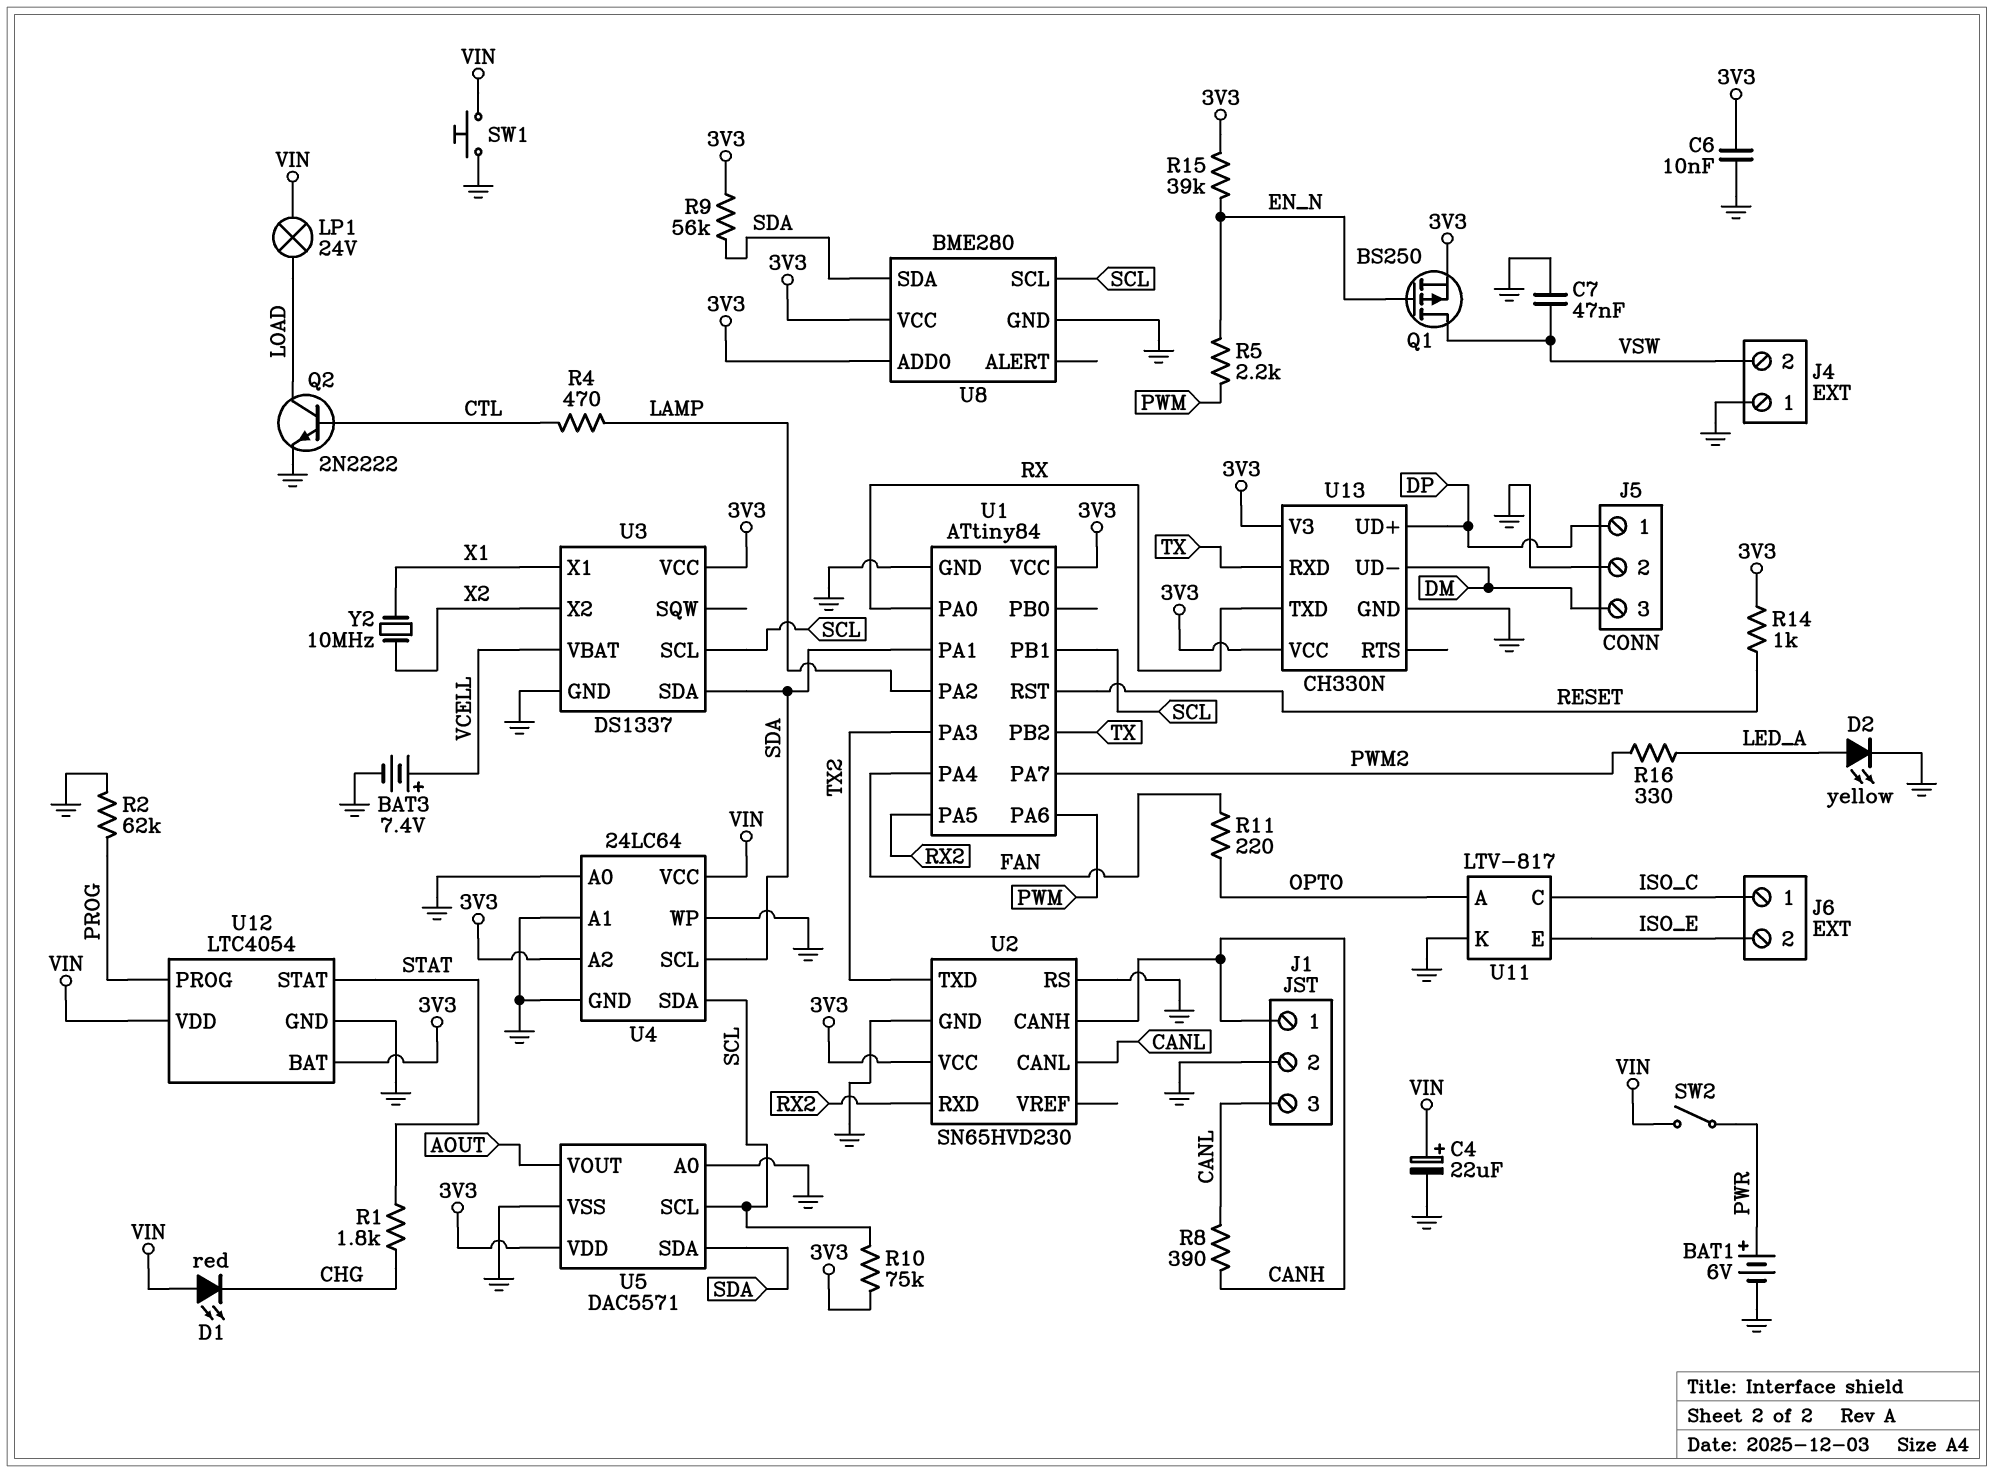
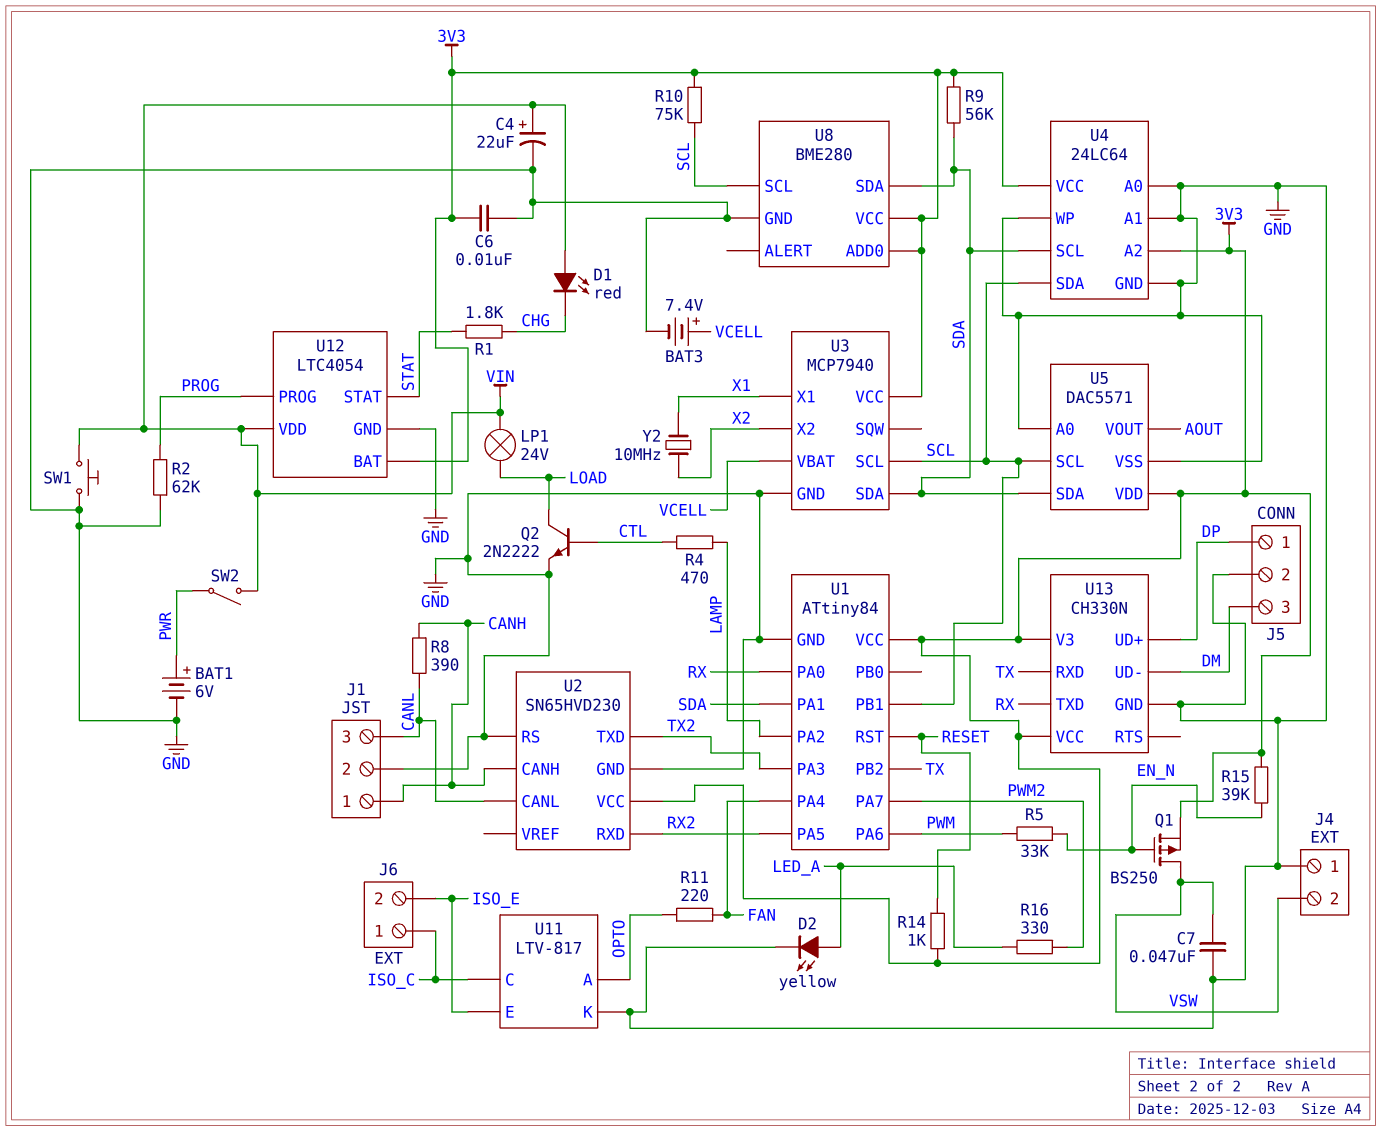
R5: 2.2k (EN_N, PWM) -> 33k (EN_N, PWM)
U3: DS1337 -> MCP7940
U4 pin VCC: VIN -> 3V3

